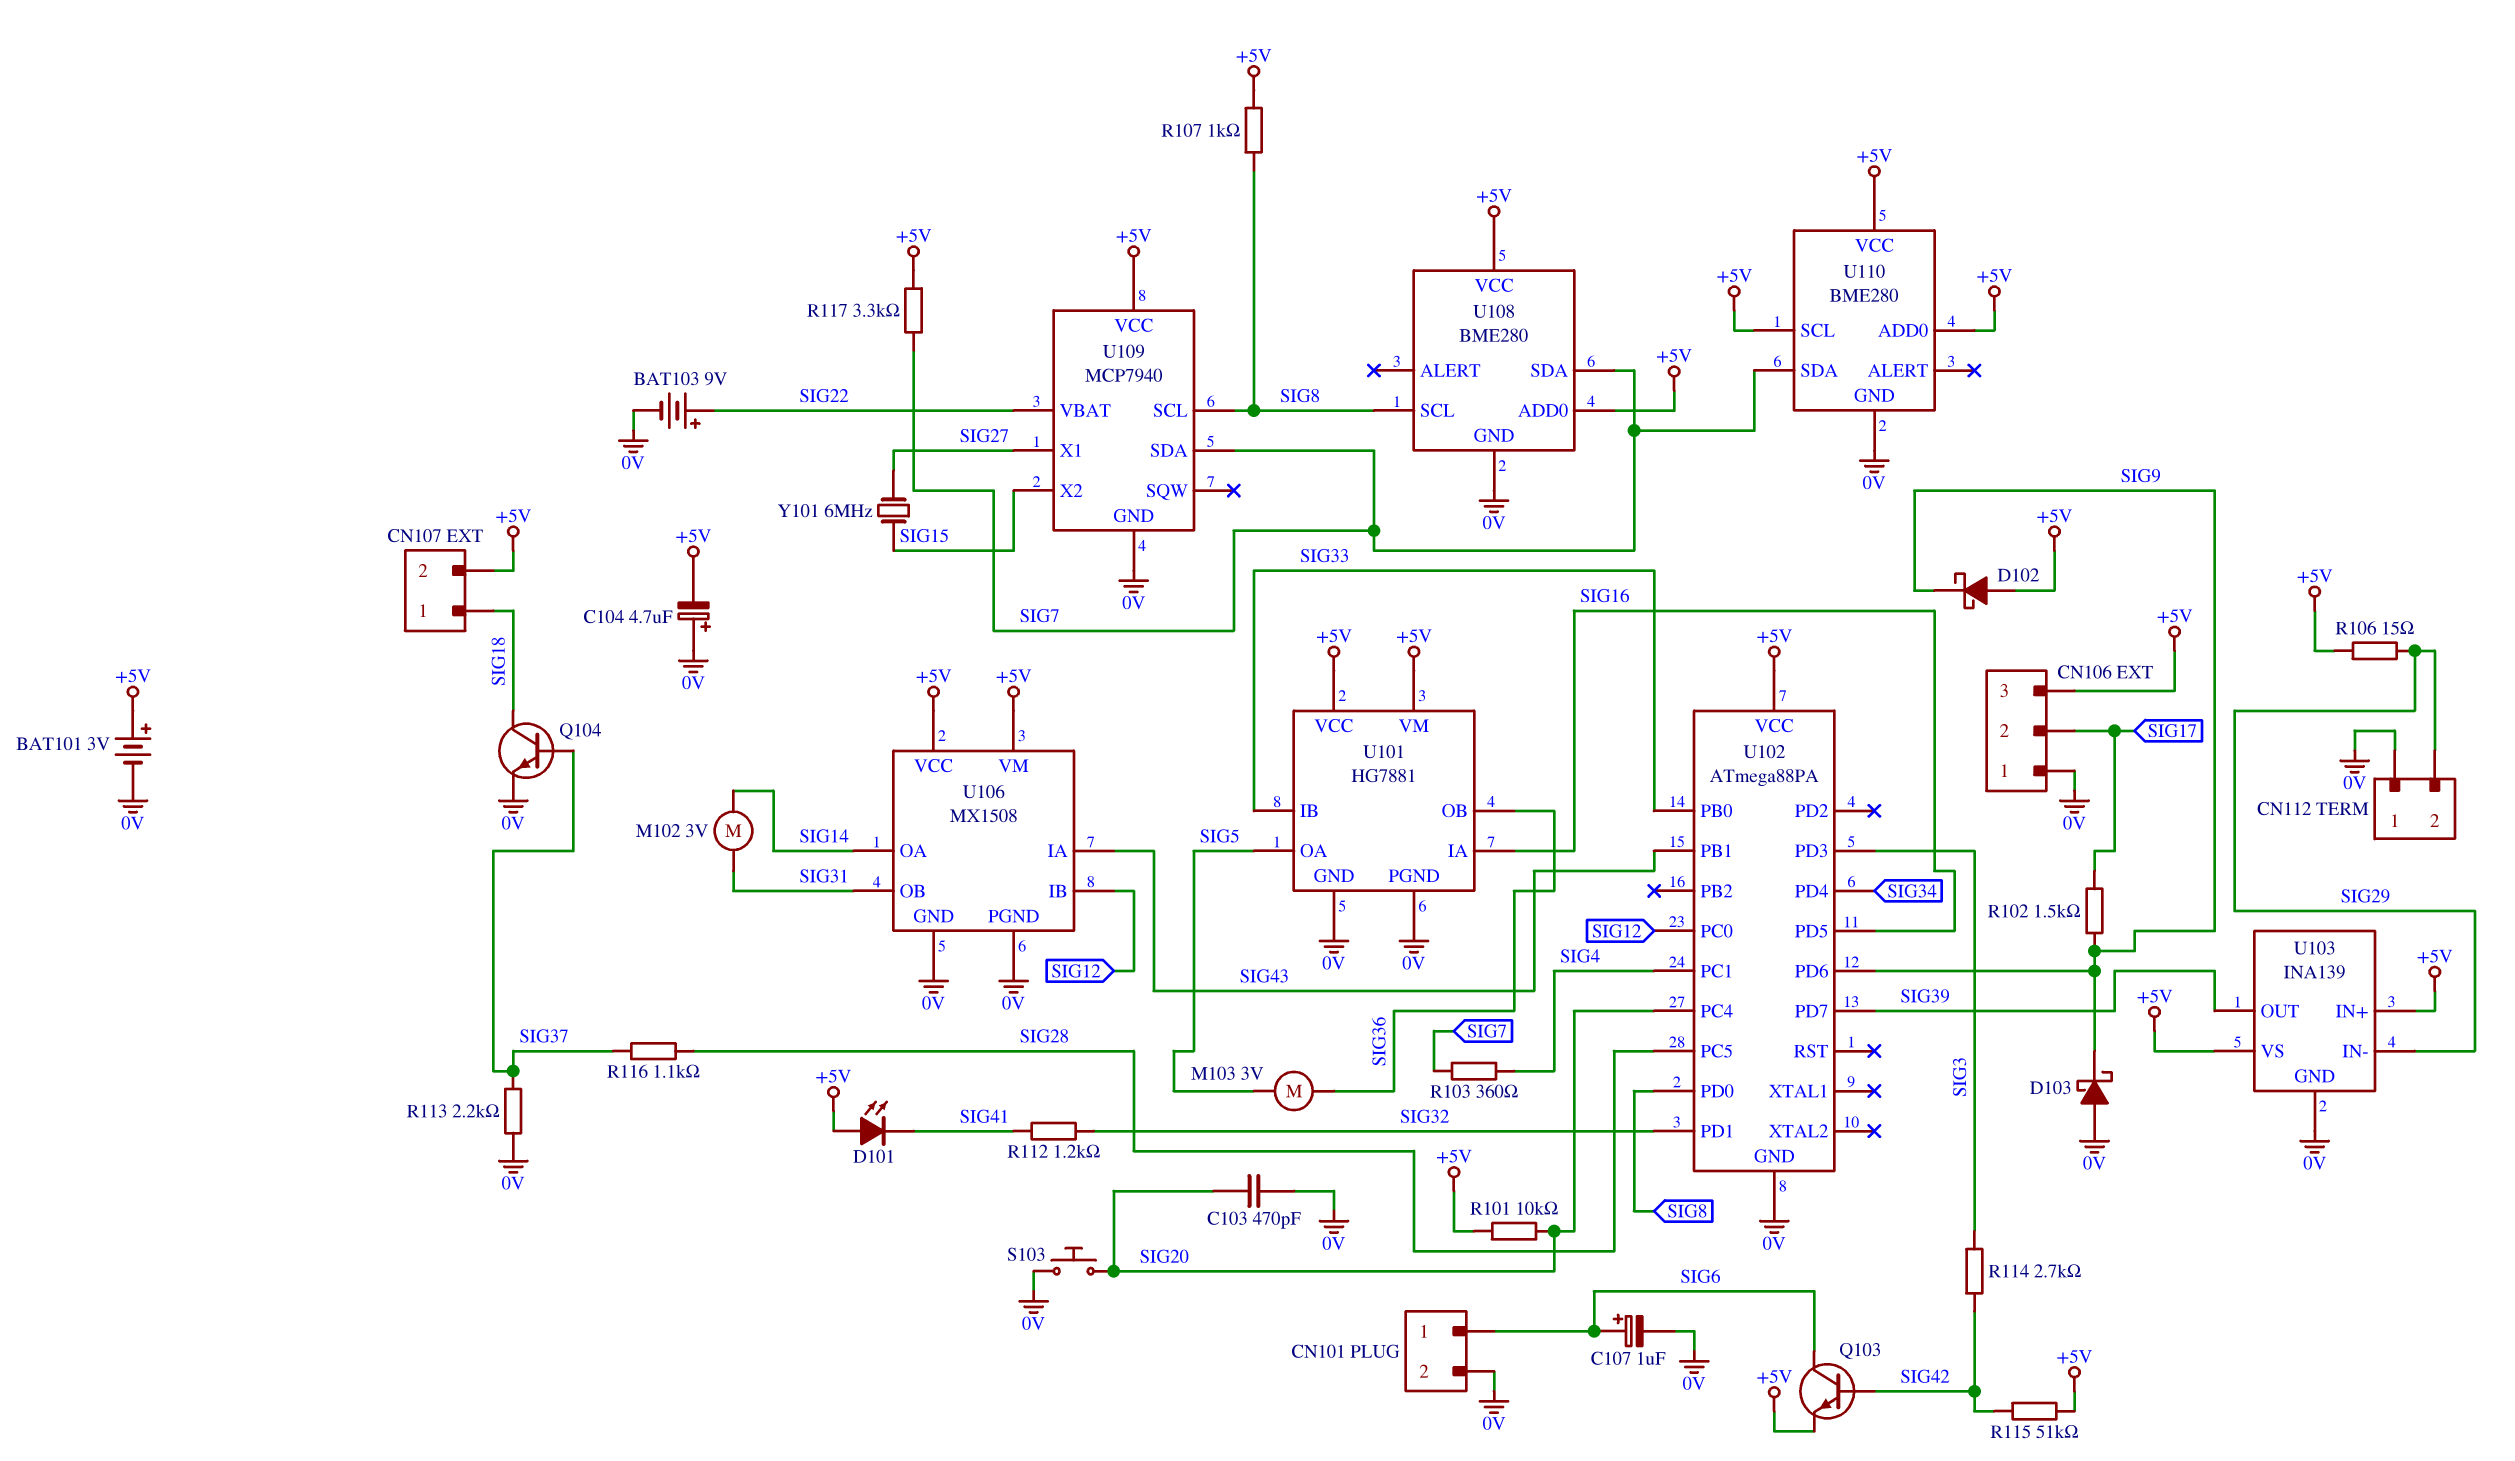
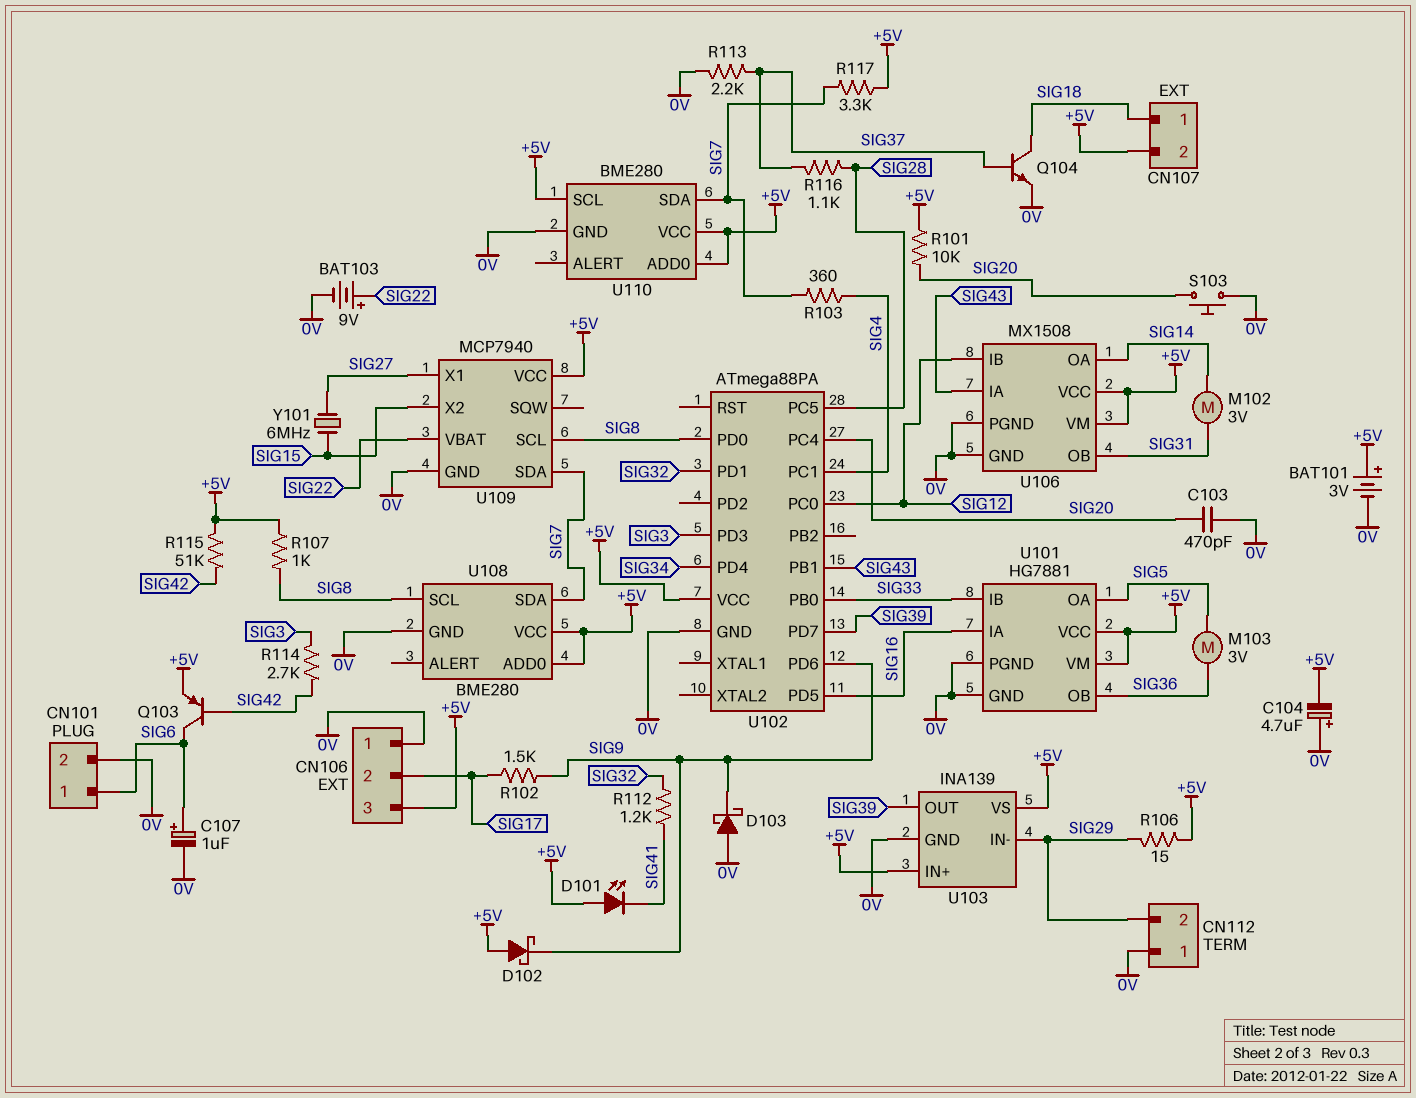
Q103: NPN (B SIG42, C SIG6, E +5V) -> PNP (B SIG42, C SIG6, E +5V)

